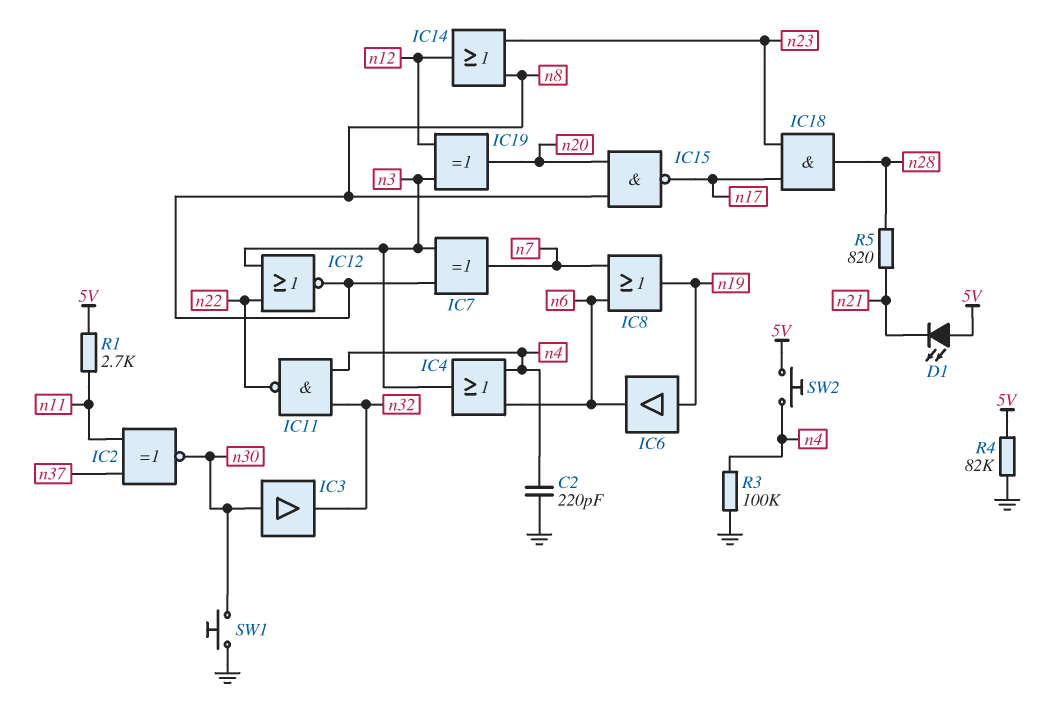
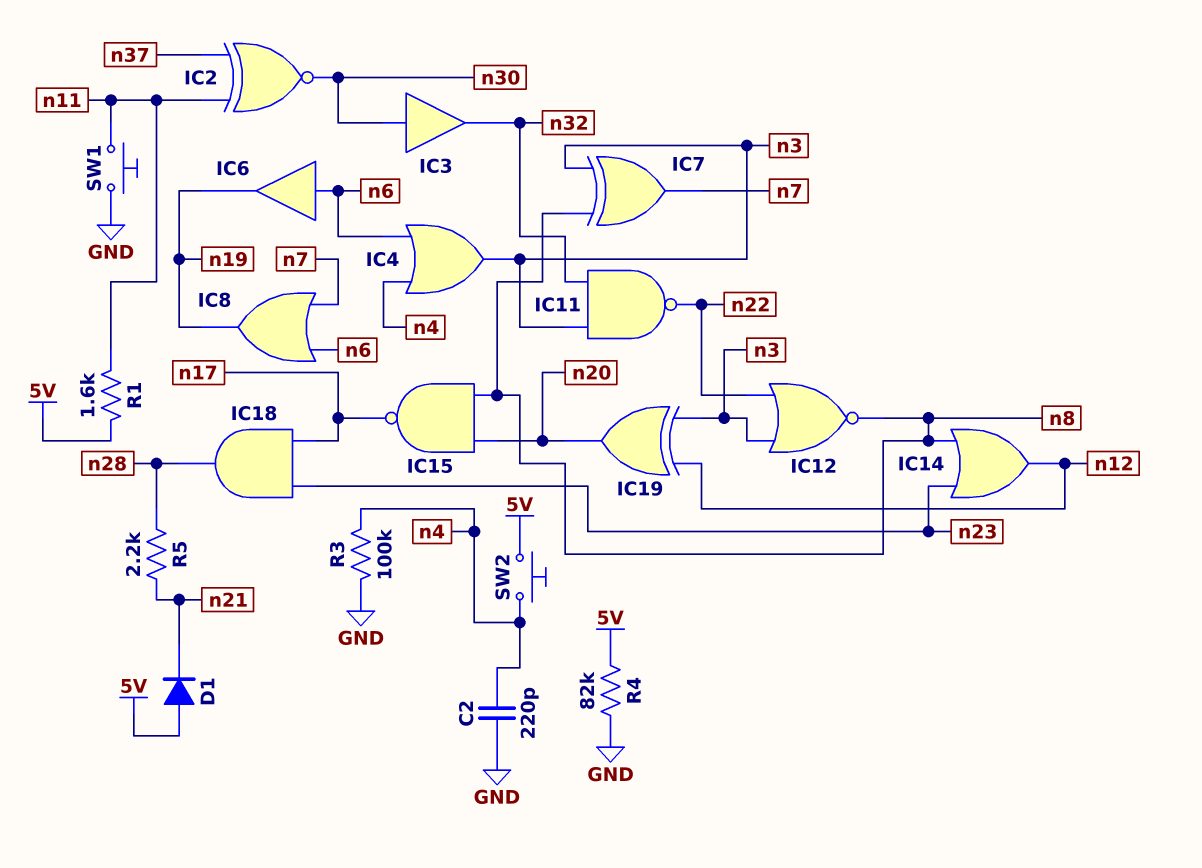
D1: LED (A 5V, K n21) -> diode (A 5V, K n21)
IC6: buffer (in n19, out n6) -> buffer (in n6, out n19)
IC11: NAND (in n4, in n32, out n22) -> NAND (in n3, in n32, out n22)
R1: 2.7k (5V, n11) -> 1.6k (5V, n11)
R5: 820 (n21, n28) -> 2.2k (n21, n28)
SW1: button (GND, n30) -> button (GND, n11)

